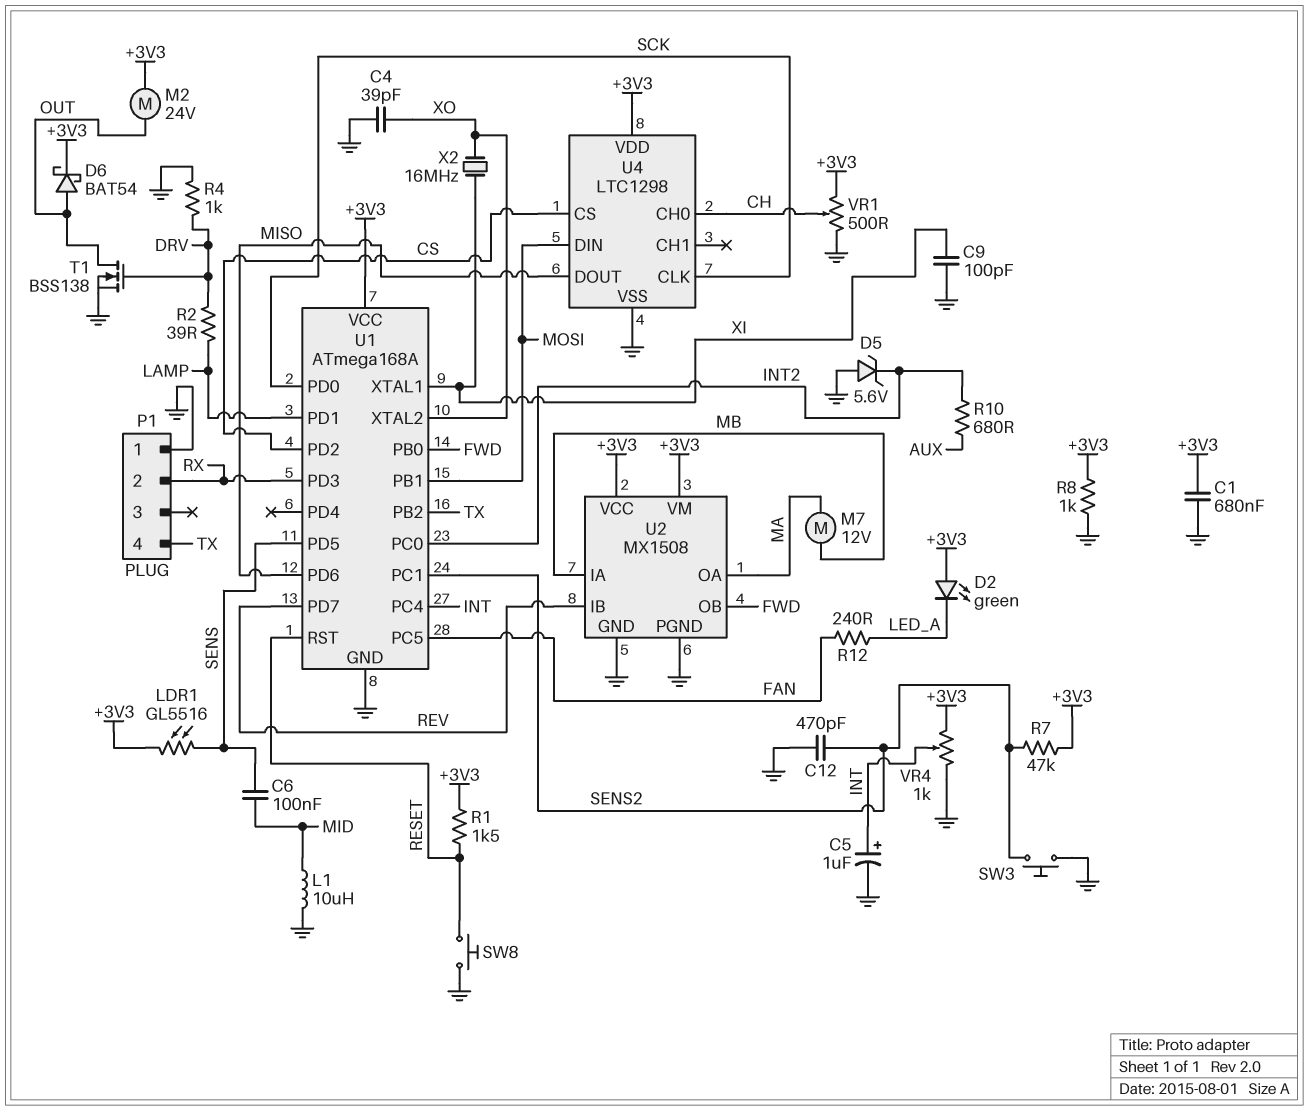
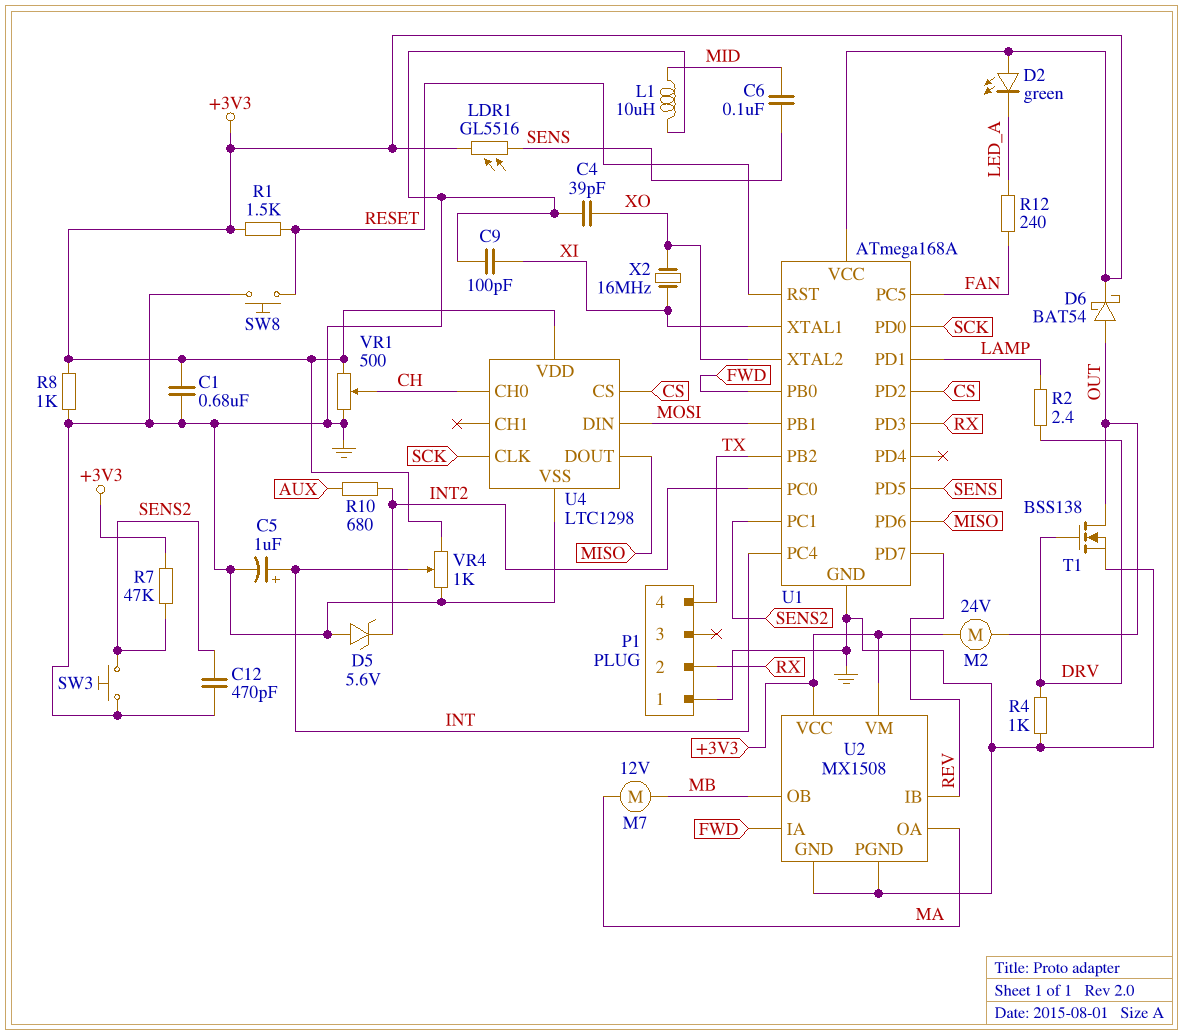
R2: 39 (DRV, LAMP) -> 2.4 (DRV, LAMP)
U2 pin IA: MB -> FWD
U2 pin OB: FWD -> MB

